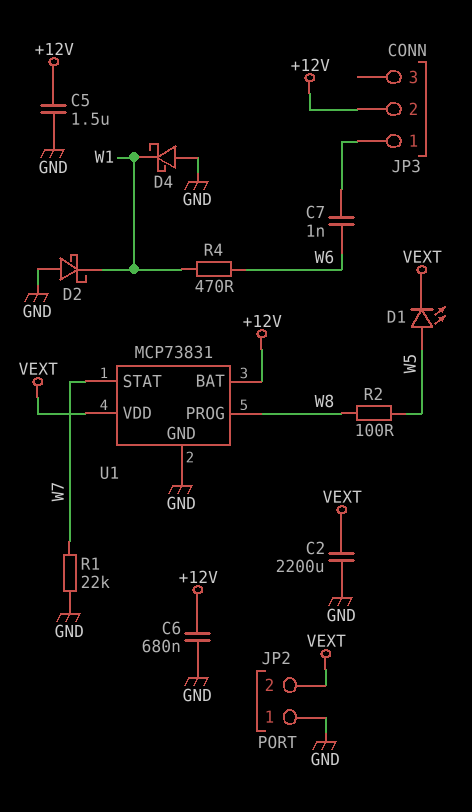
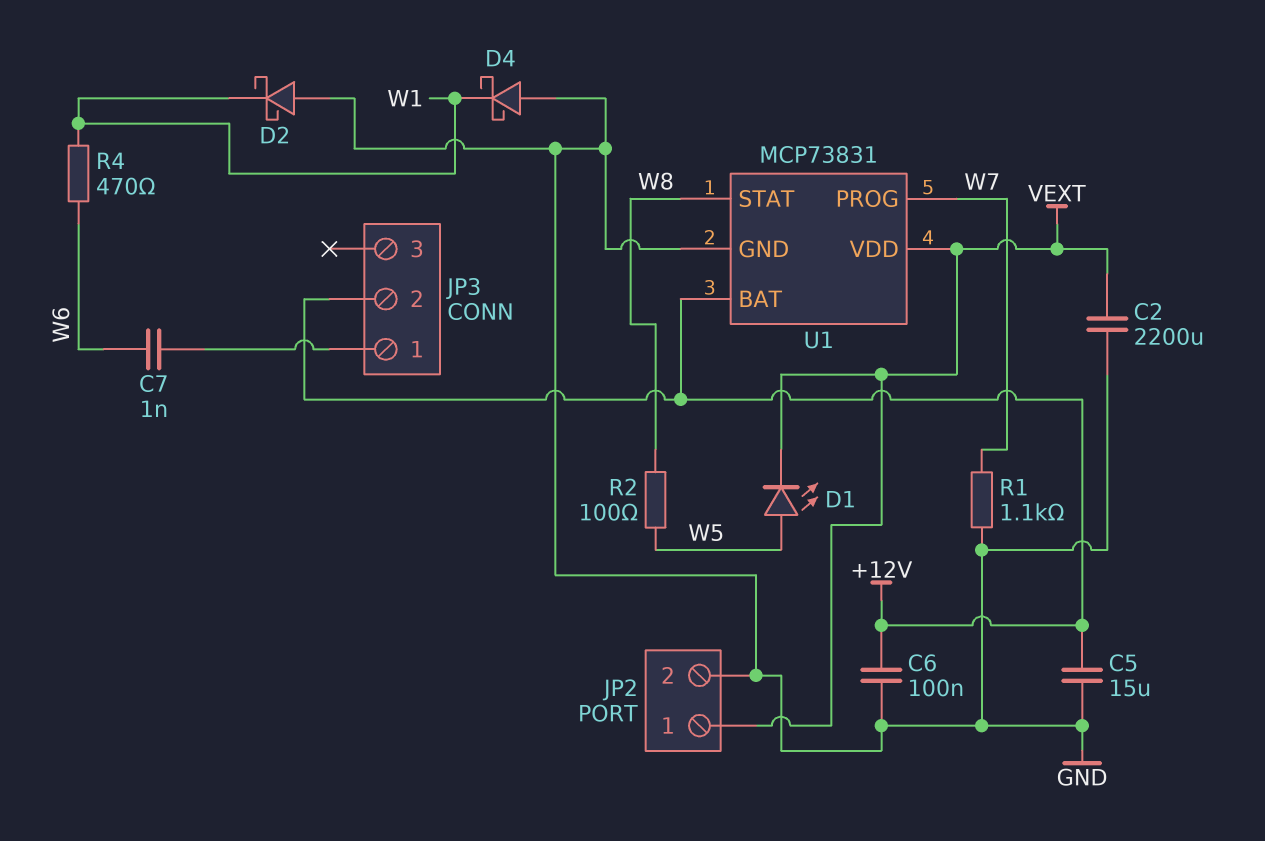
C5: 1.5uF (+12V, GND) -> 15uF (+12V, GND)
C6: 680nF (+12V, GND) -> 100nF (+12V, GND)
JP2 pin 1: GND -> VEXT
JP2 pin 2: VEXT -> GND
R1: 22k (GND, W7) -> 1.1k (GND, W7)
U1 pin PROG: W8 -> W7
U1 pin STAT: W7 -> W8

